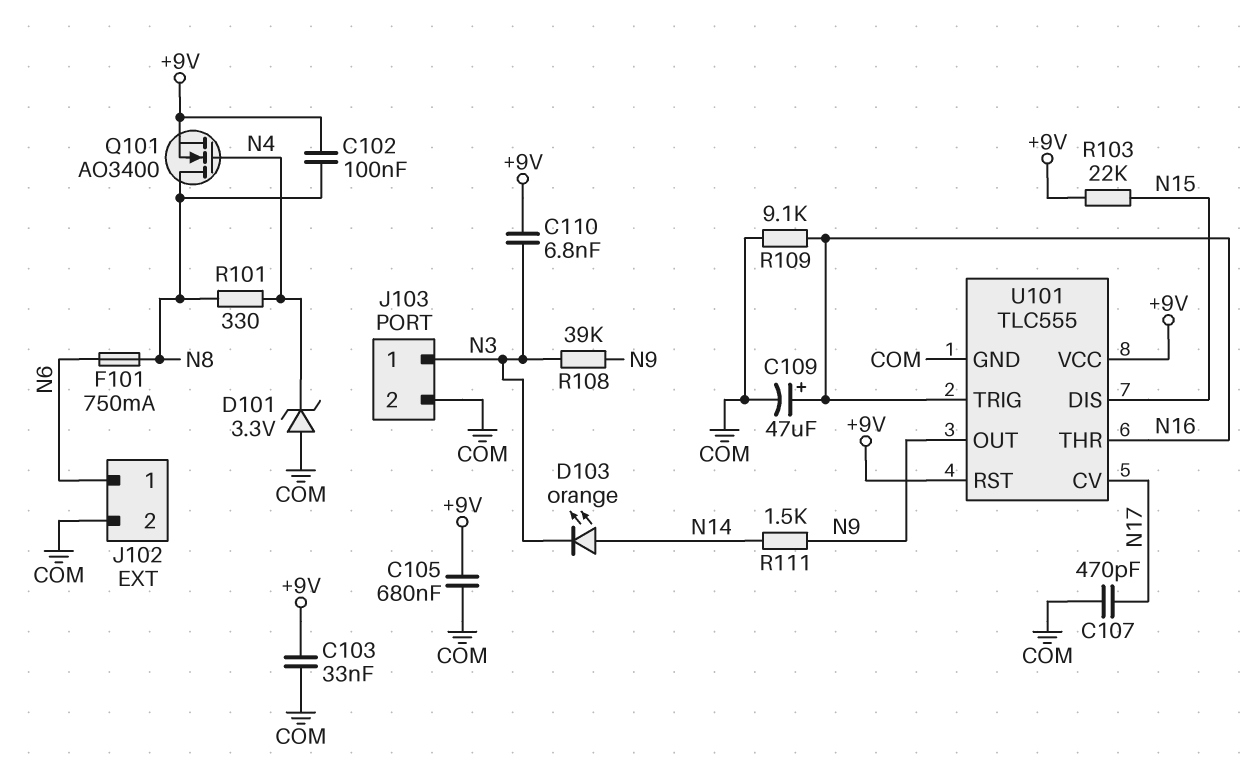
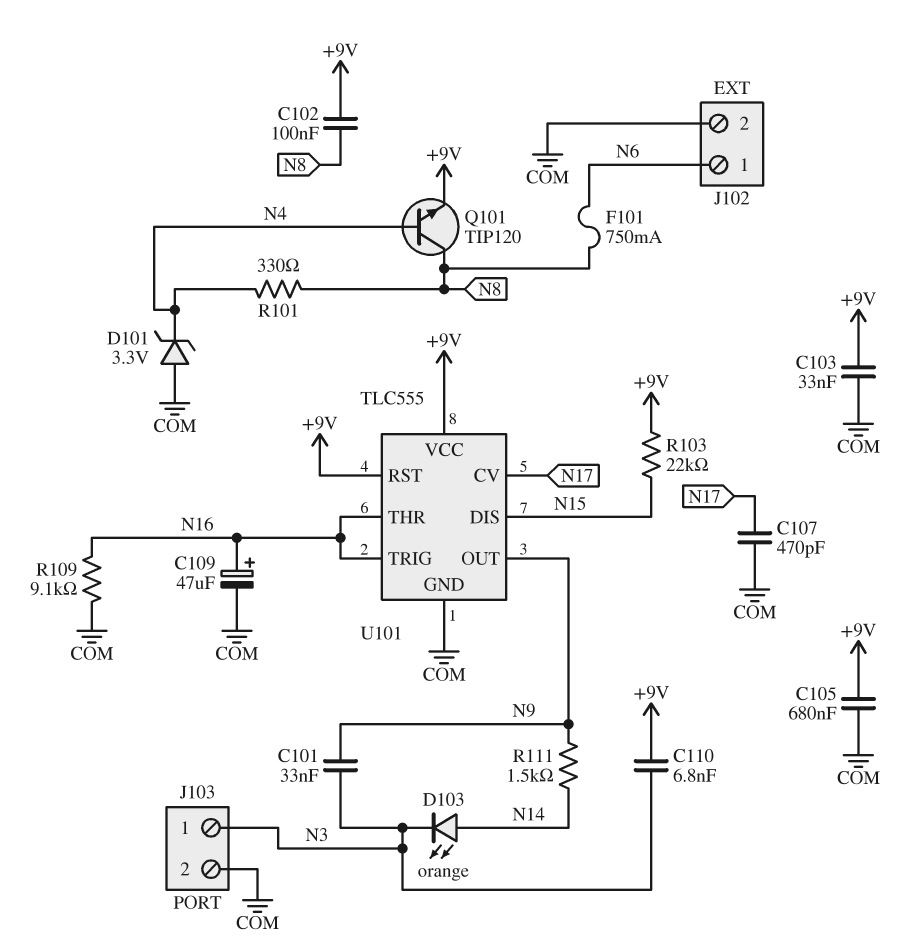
C101: none -> 33nF (N3, N9)
Q101: NMOS AO3400 (G N4, D N8, S +9V) -> NPN TIP120 (B N4, C N8, E +9V)
R108: 39k (N3, N9) -> none

